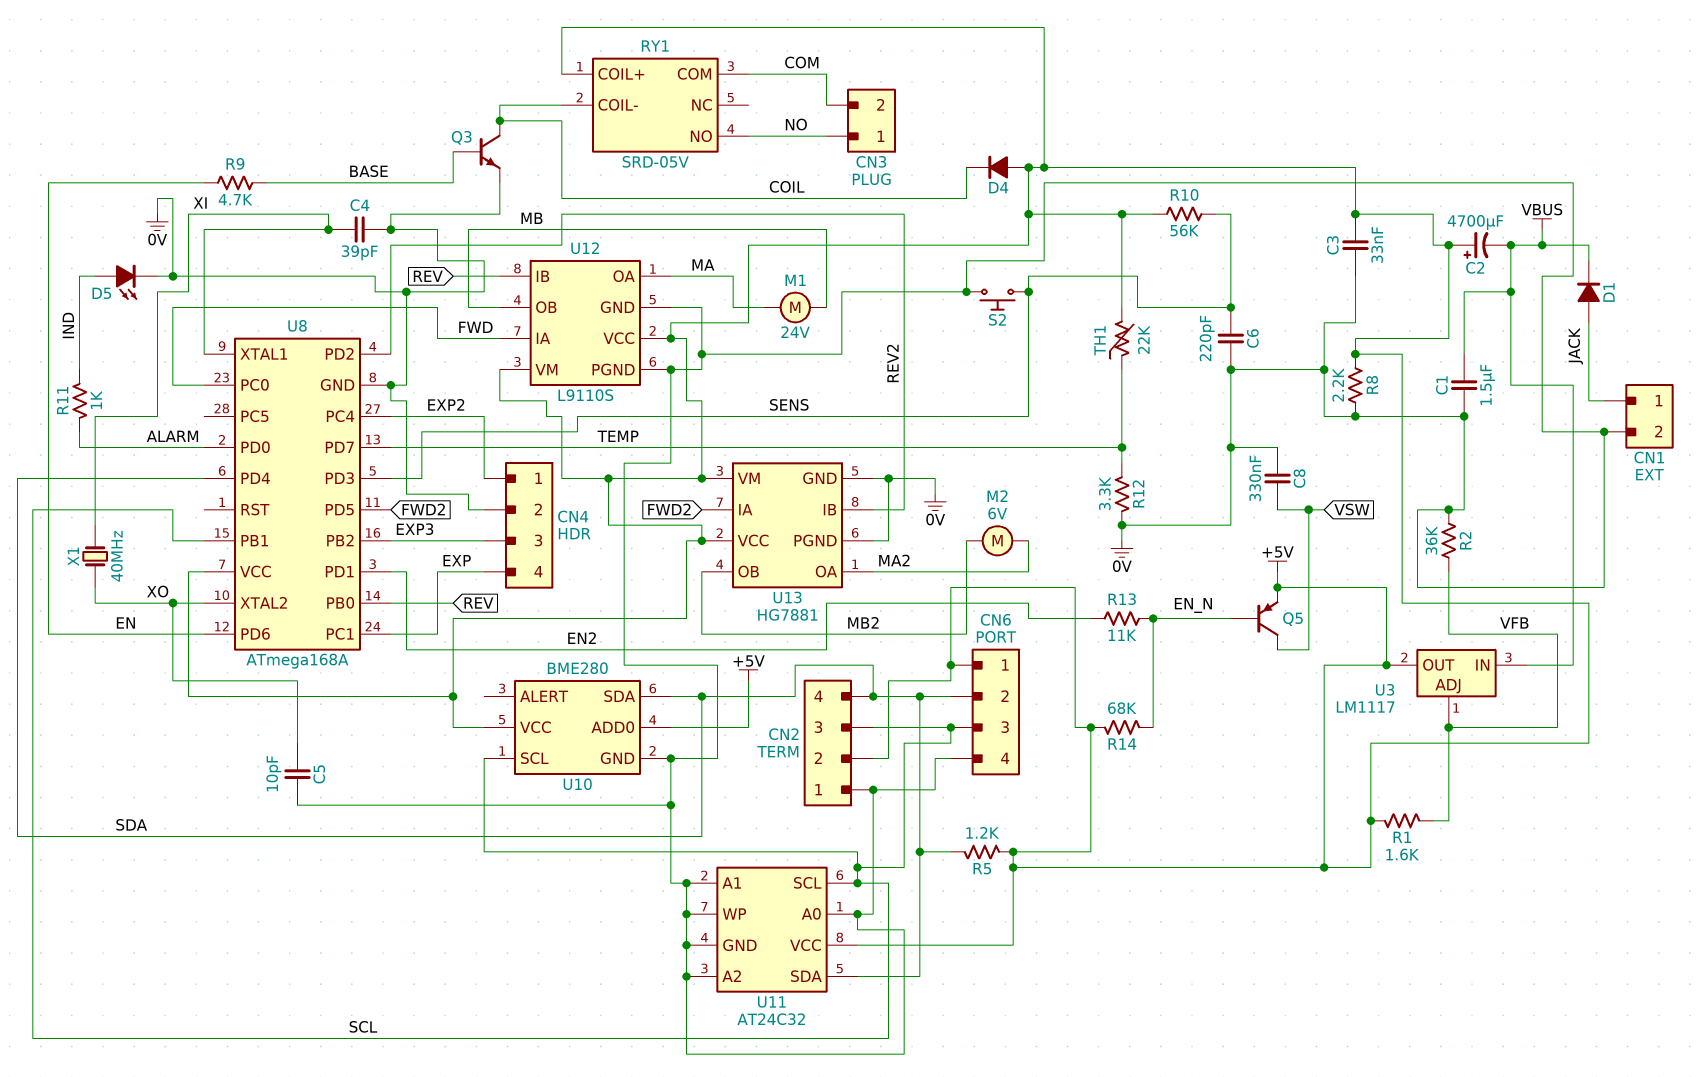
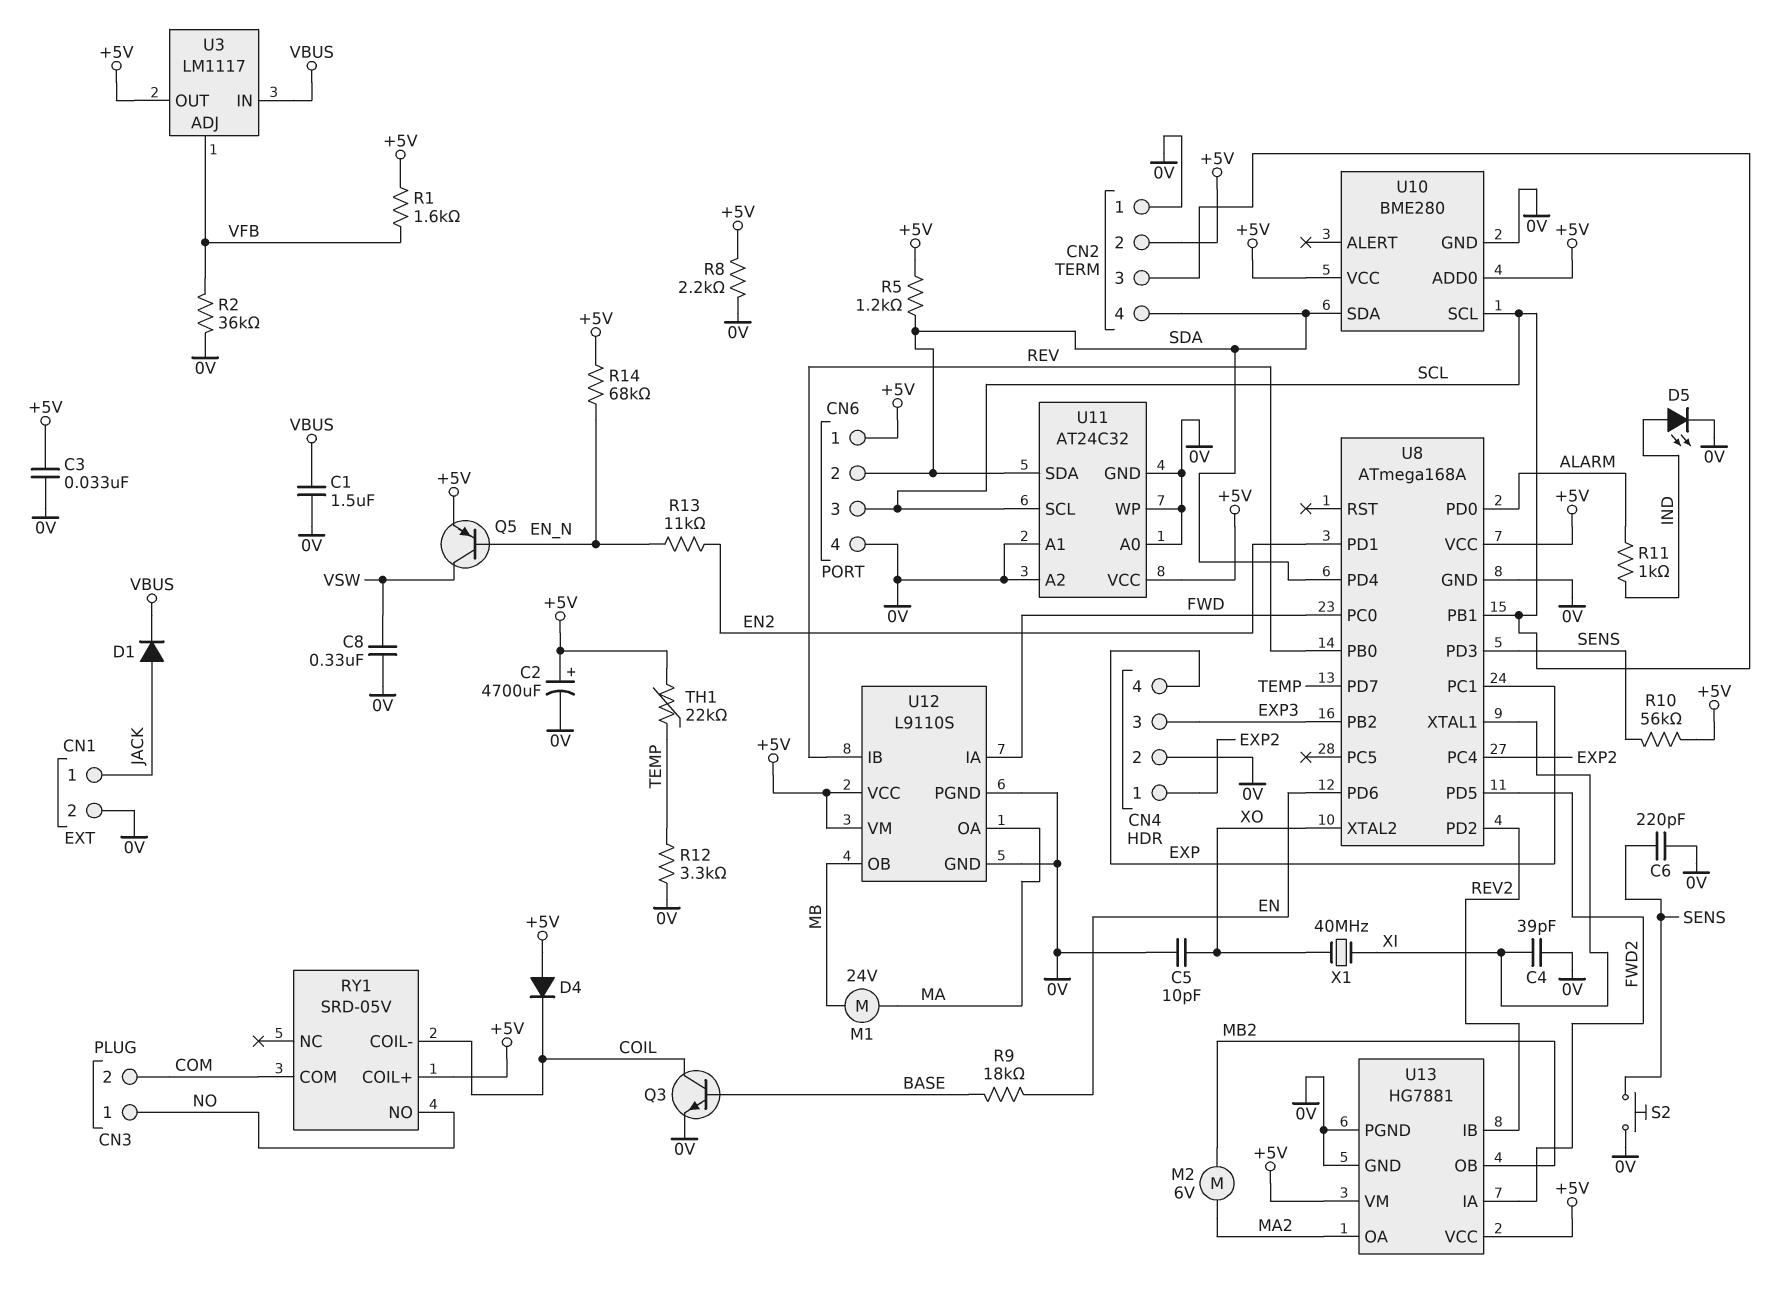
C2: 4700uF (plus +5V, minus VBUS) -> 4700uF (plus +5V, minus 0V)
R9: 4.7k (BASE, EN) -> 18k (BASE, EN)

